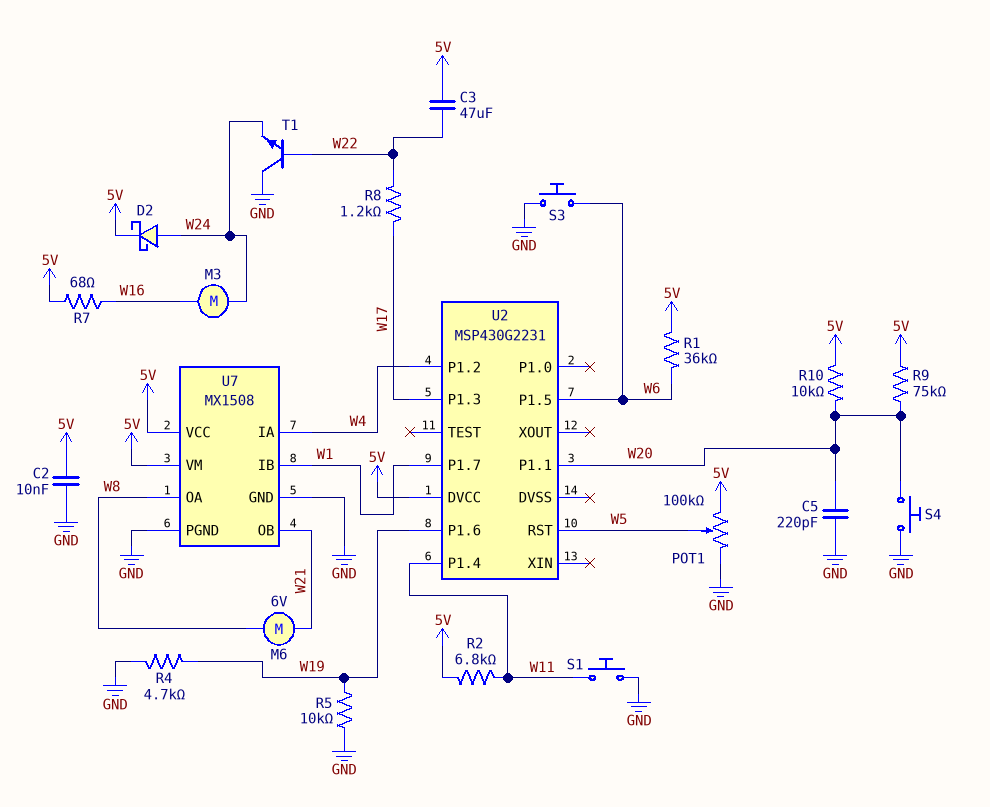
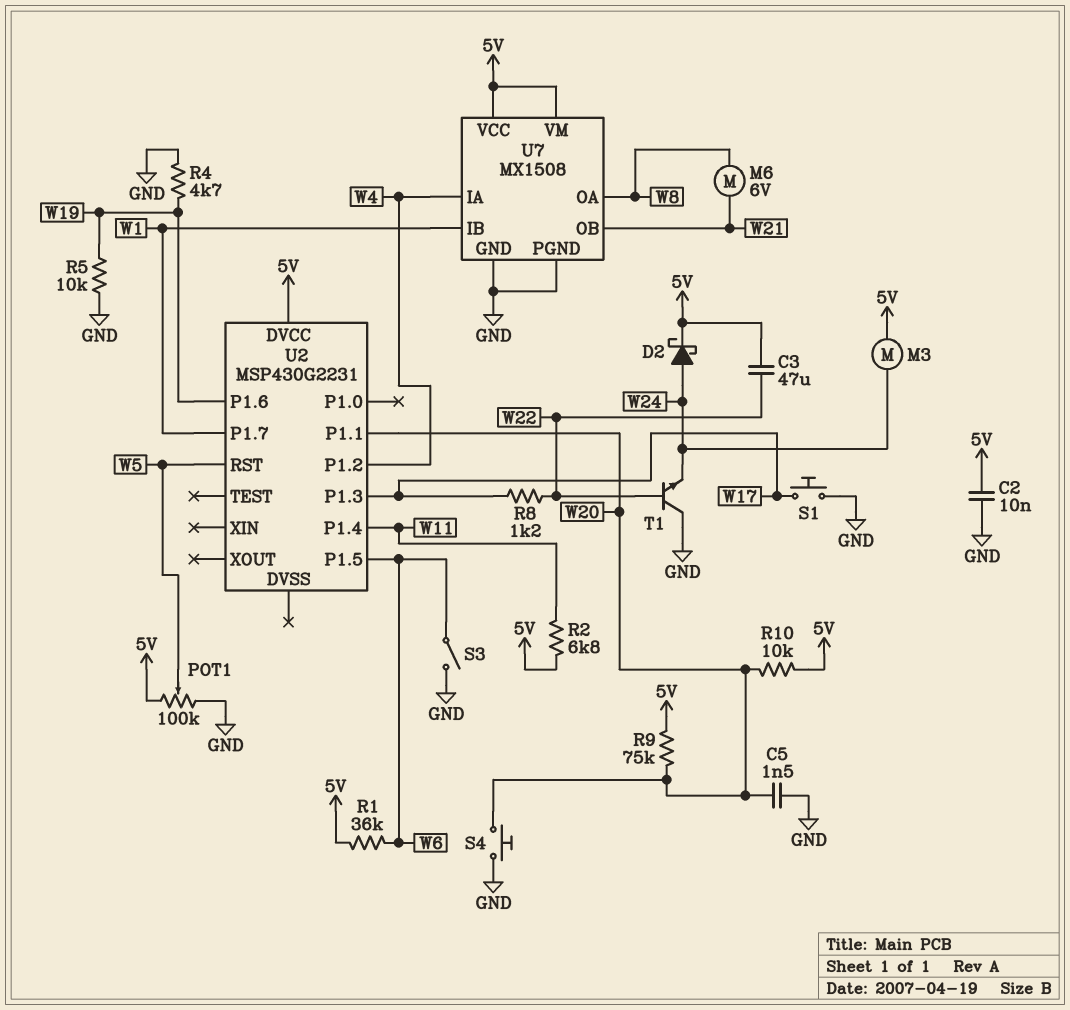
C5: 220pF (GND, W20) -> 1.5nF (GND, W20)
M3: motor (W16, W24) -> motor (5V, W24)
R7: 68 (5V, W16) -> none
S1: button (GND, W11) -> button (GND, W17)
S3: button (GND, W6) -> switch (GND, W6)

